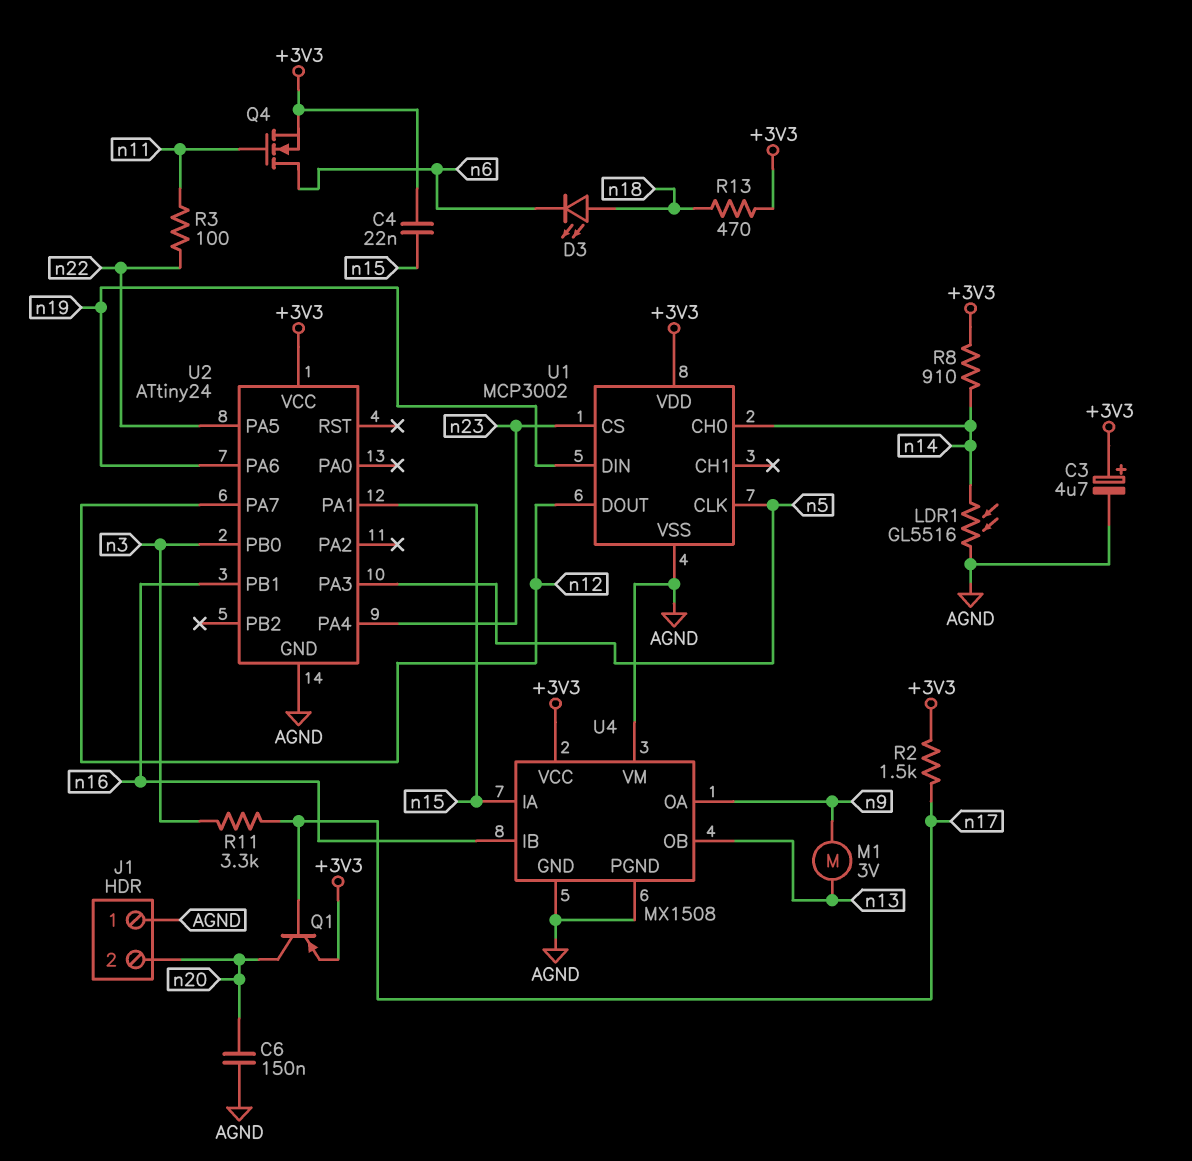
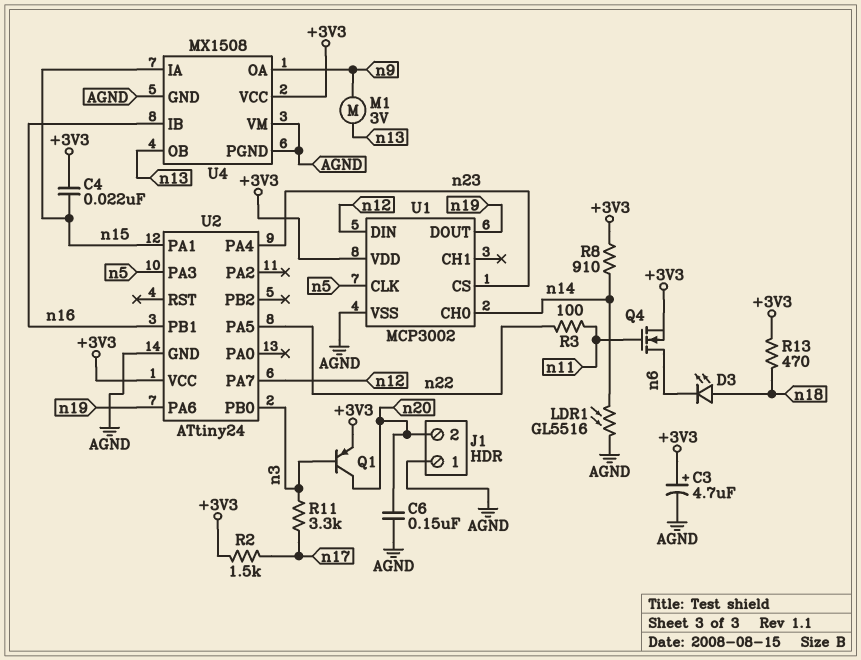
Q1: PNP (B n17, C n20, E +3V3) -> PNP (B n3, C n20, E +3V3)
U1 pin DIN: n19 -> n12
U1 pin DOUT: n12 -> n19

